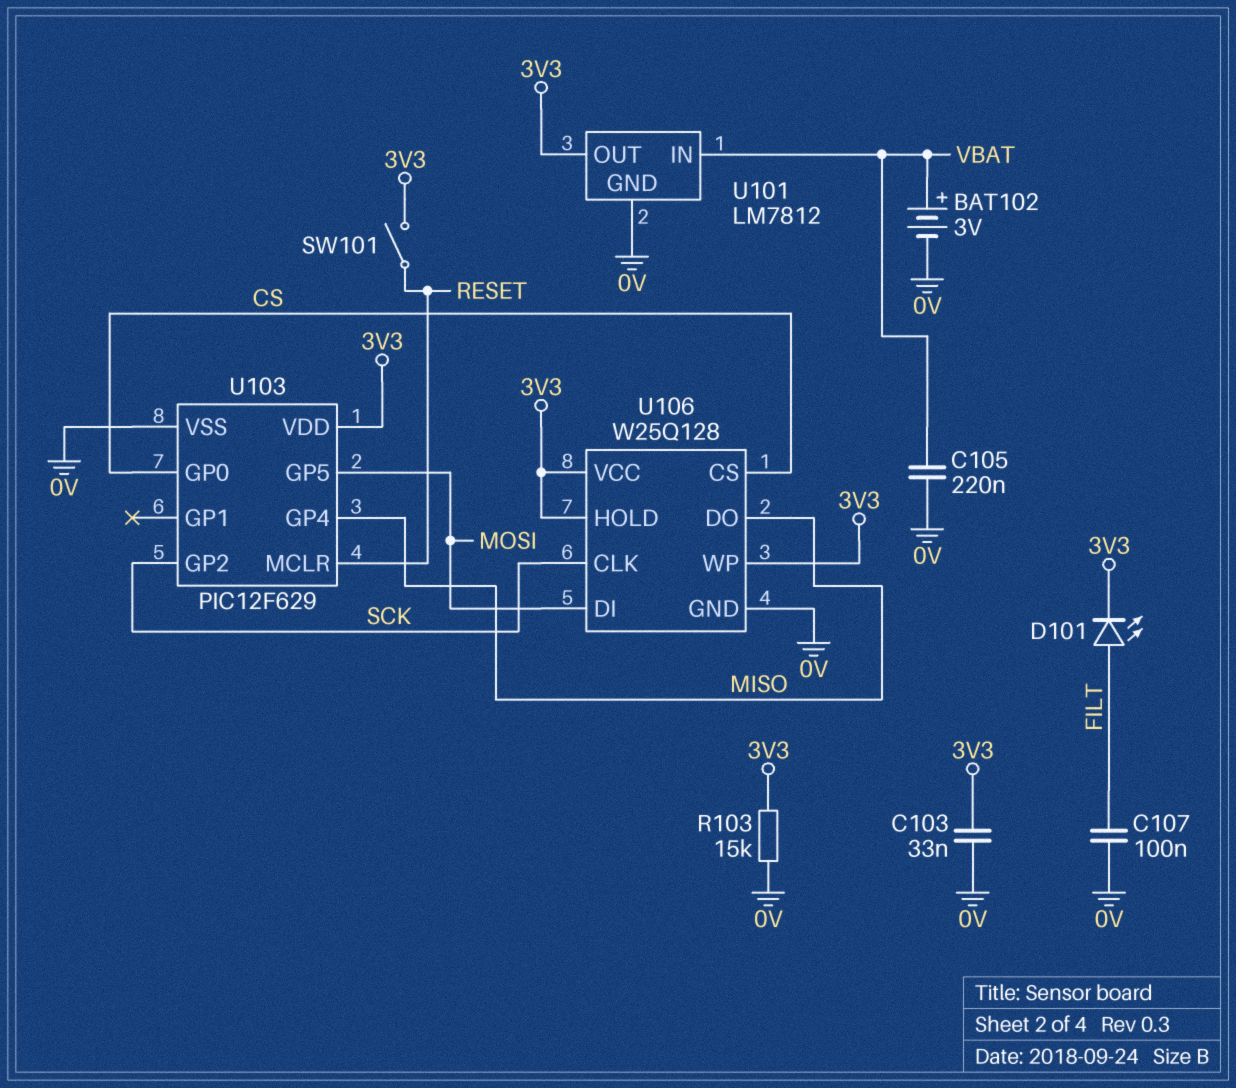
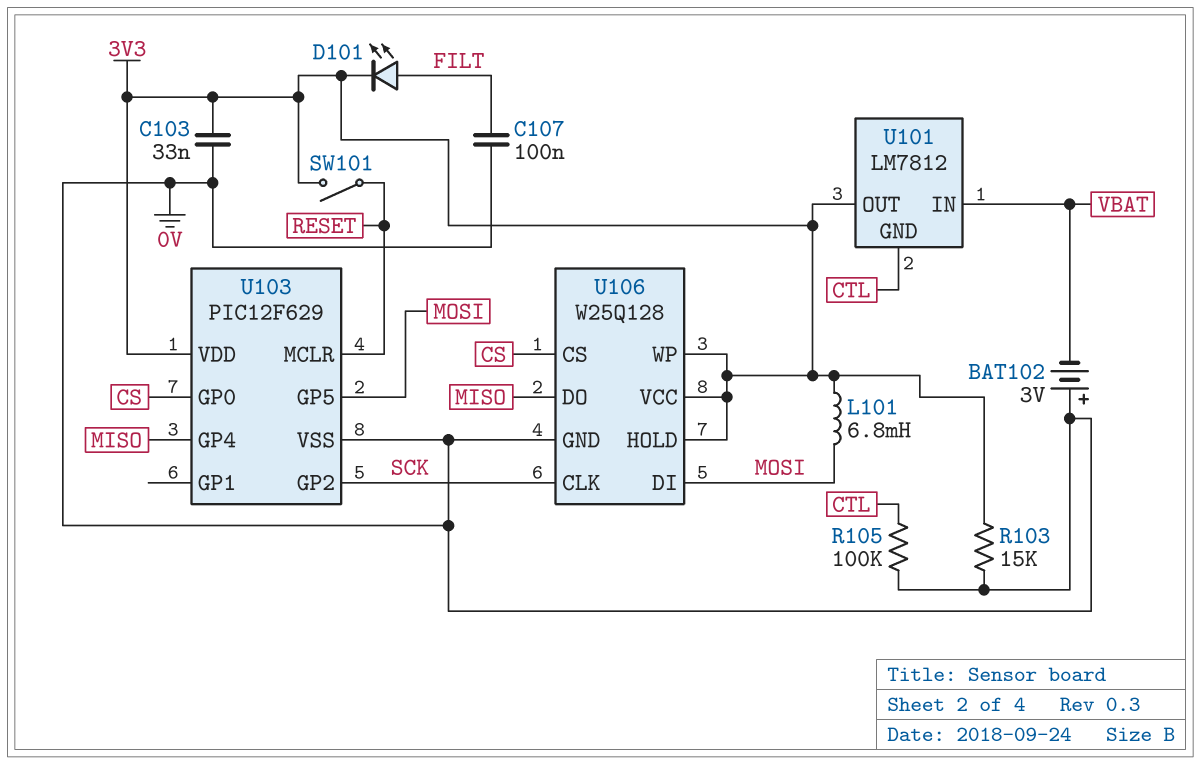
BAT102: 3V (plus VBAT, minus 0V) -> 3V (plus 0V, minus VBAT)
C105: 220nF (0V, VBAT) -> none
L101: none -> 6.8mH (3V3, MOSI)
R105: none -> 100k (0V, CTL)
U101 pin GND: 0V -> CTL

